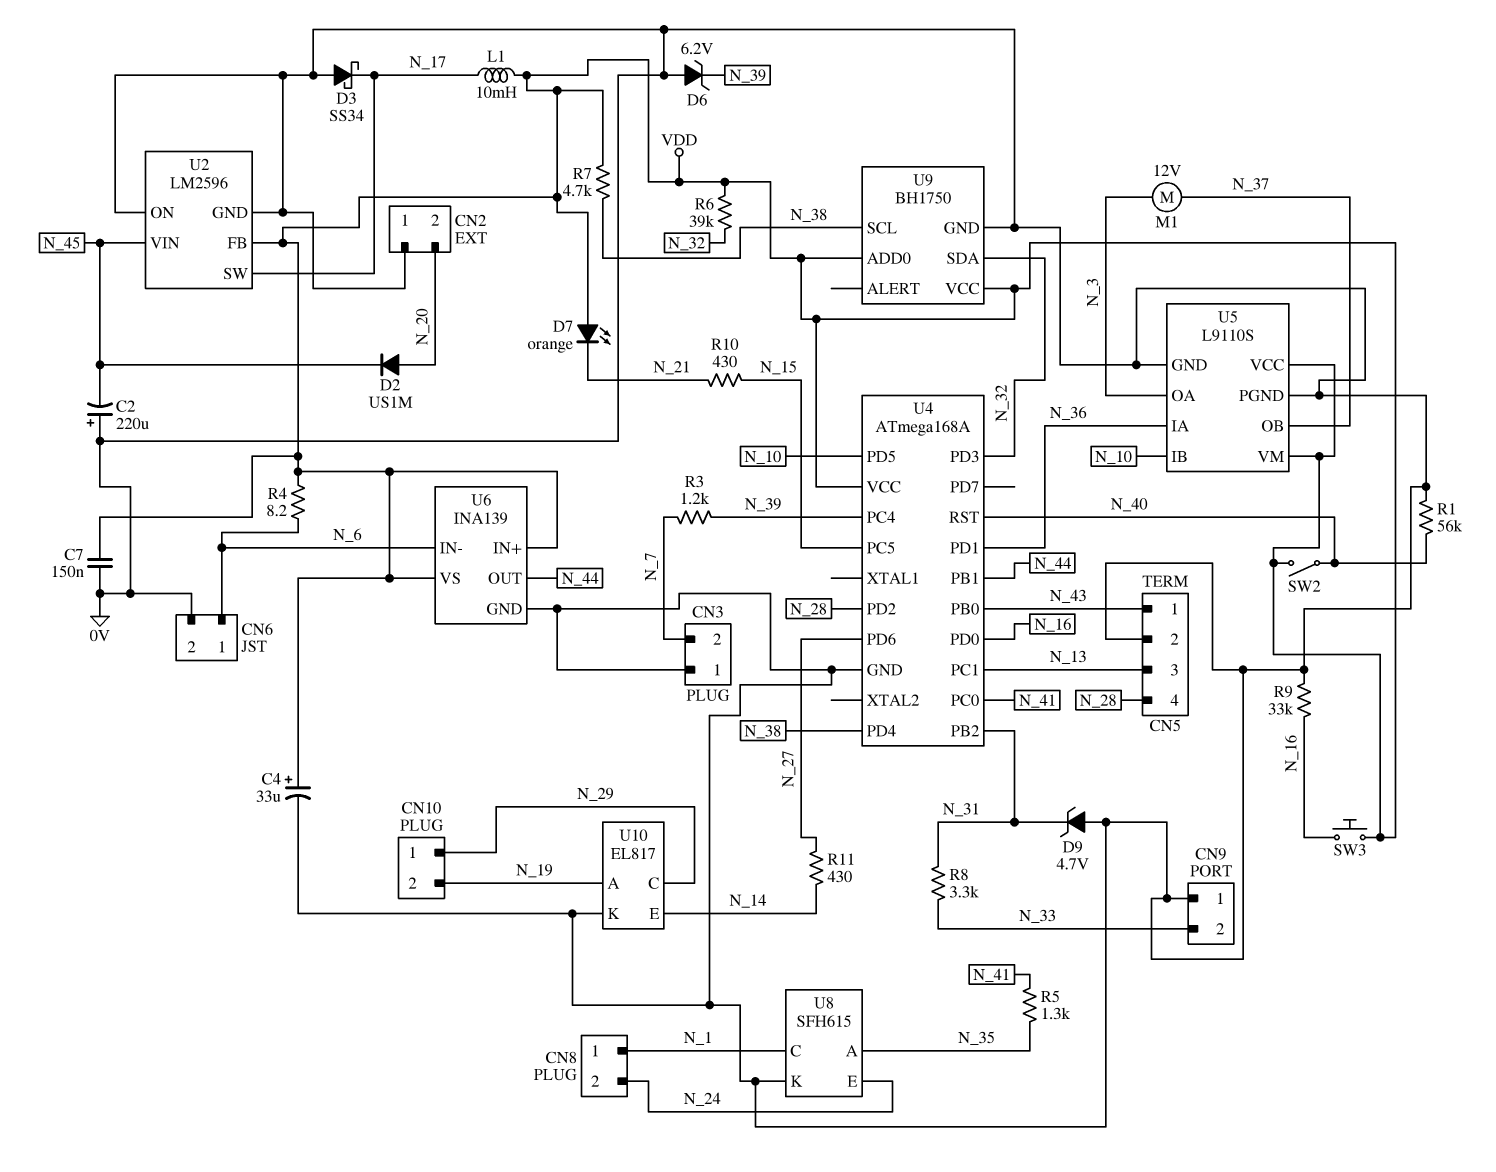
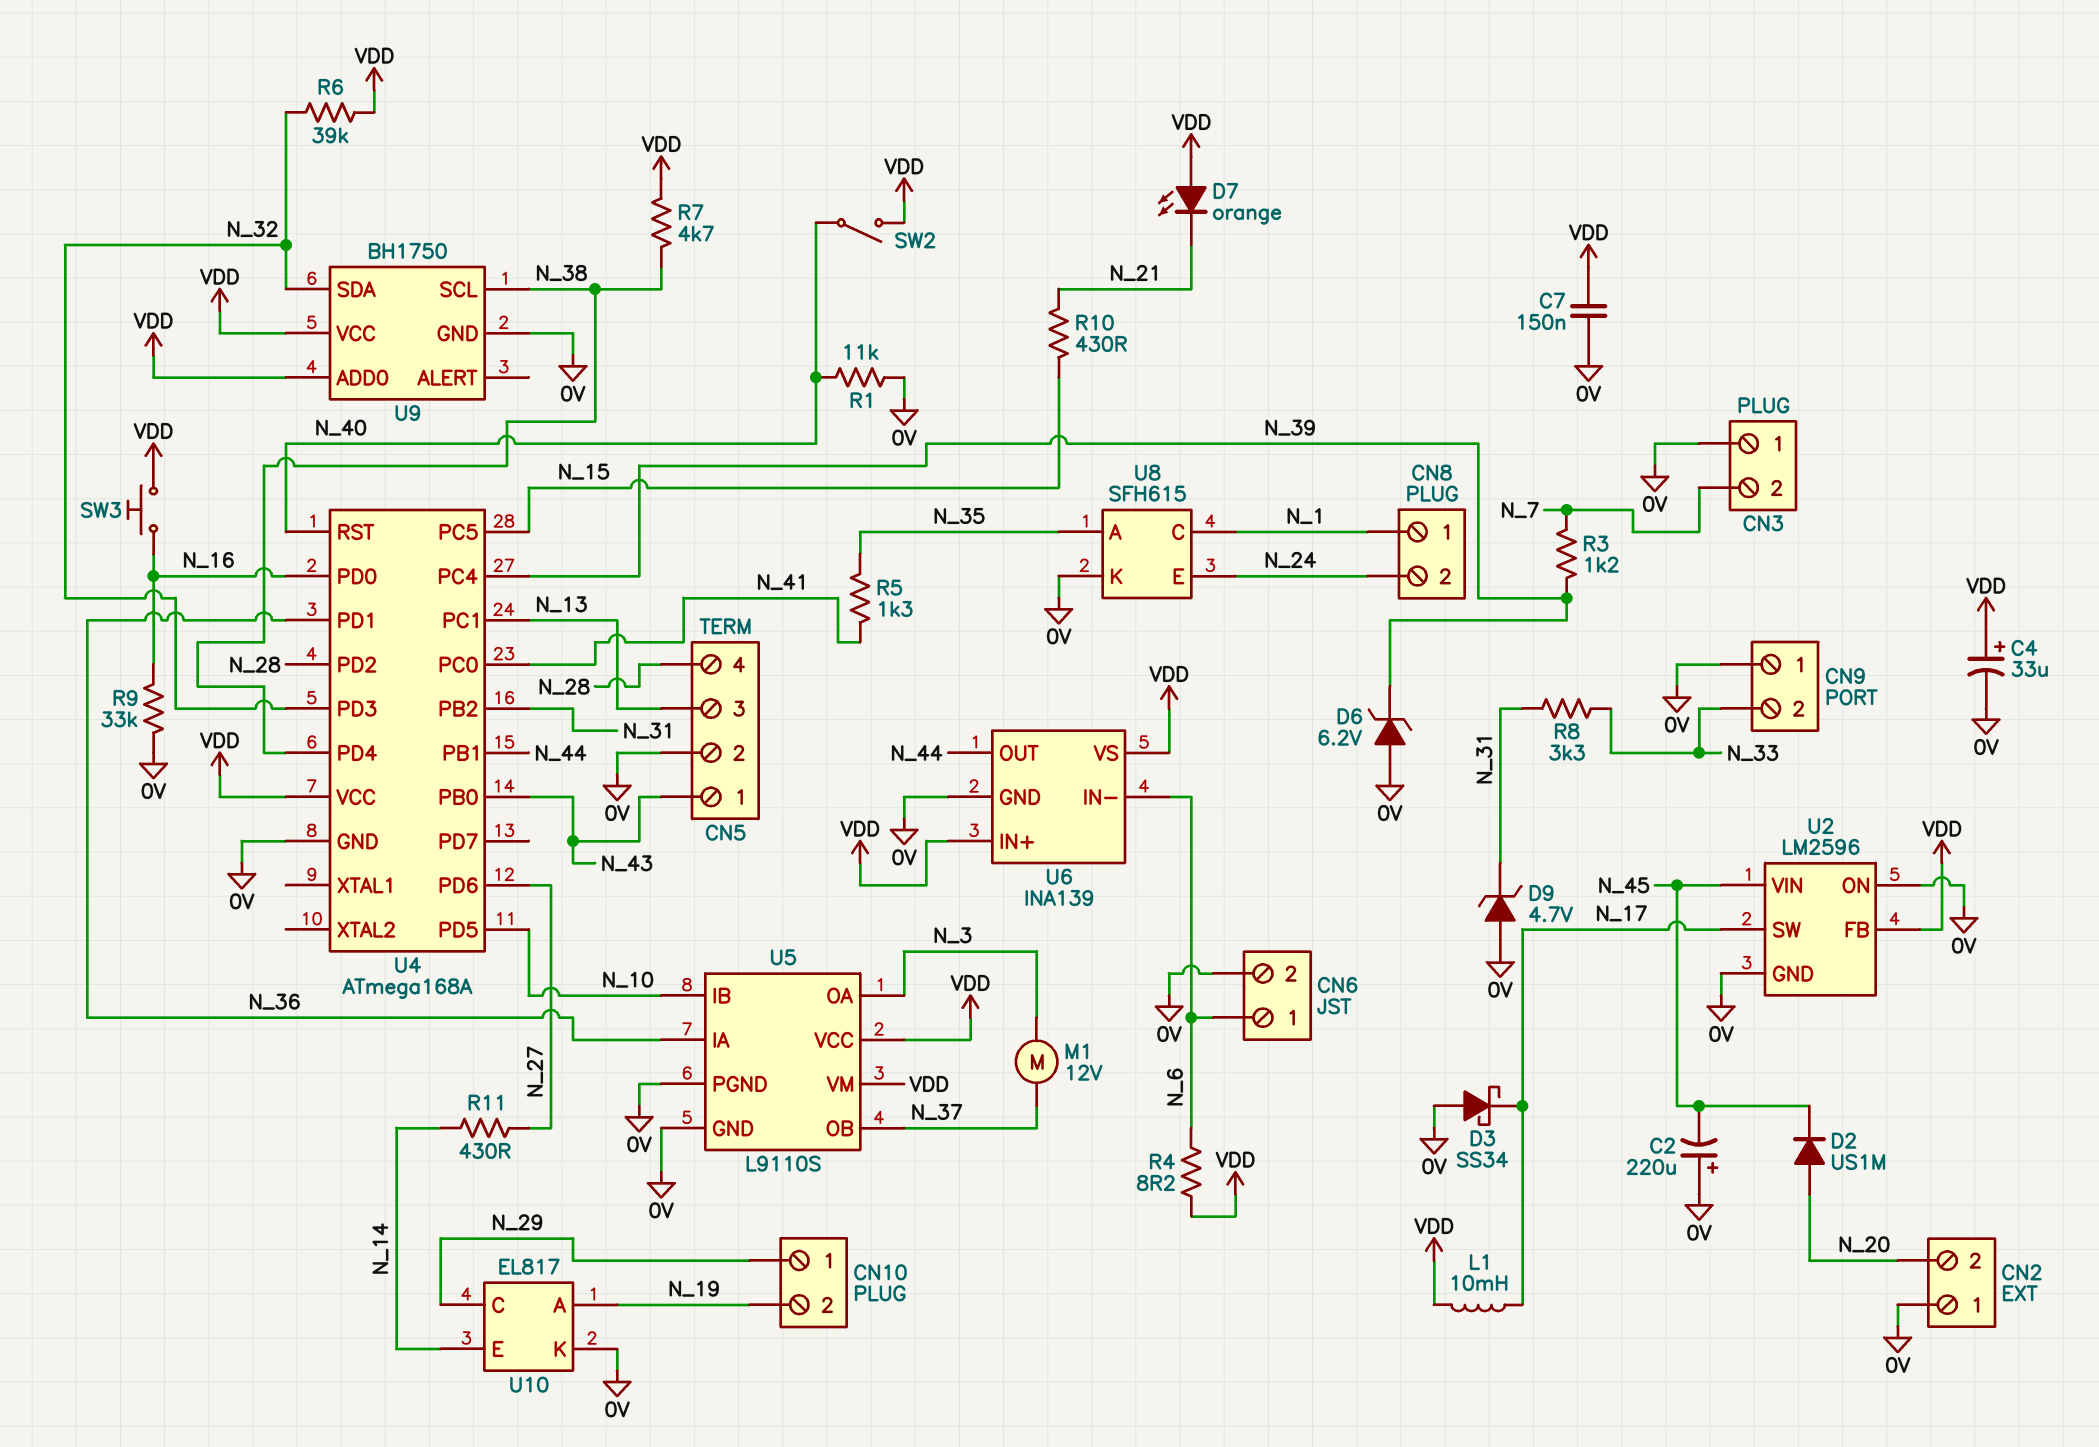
R1: 56k (0V, N_40) -> 11k (0V, N_40)

